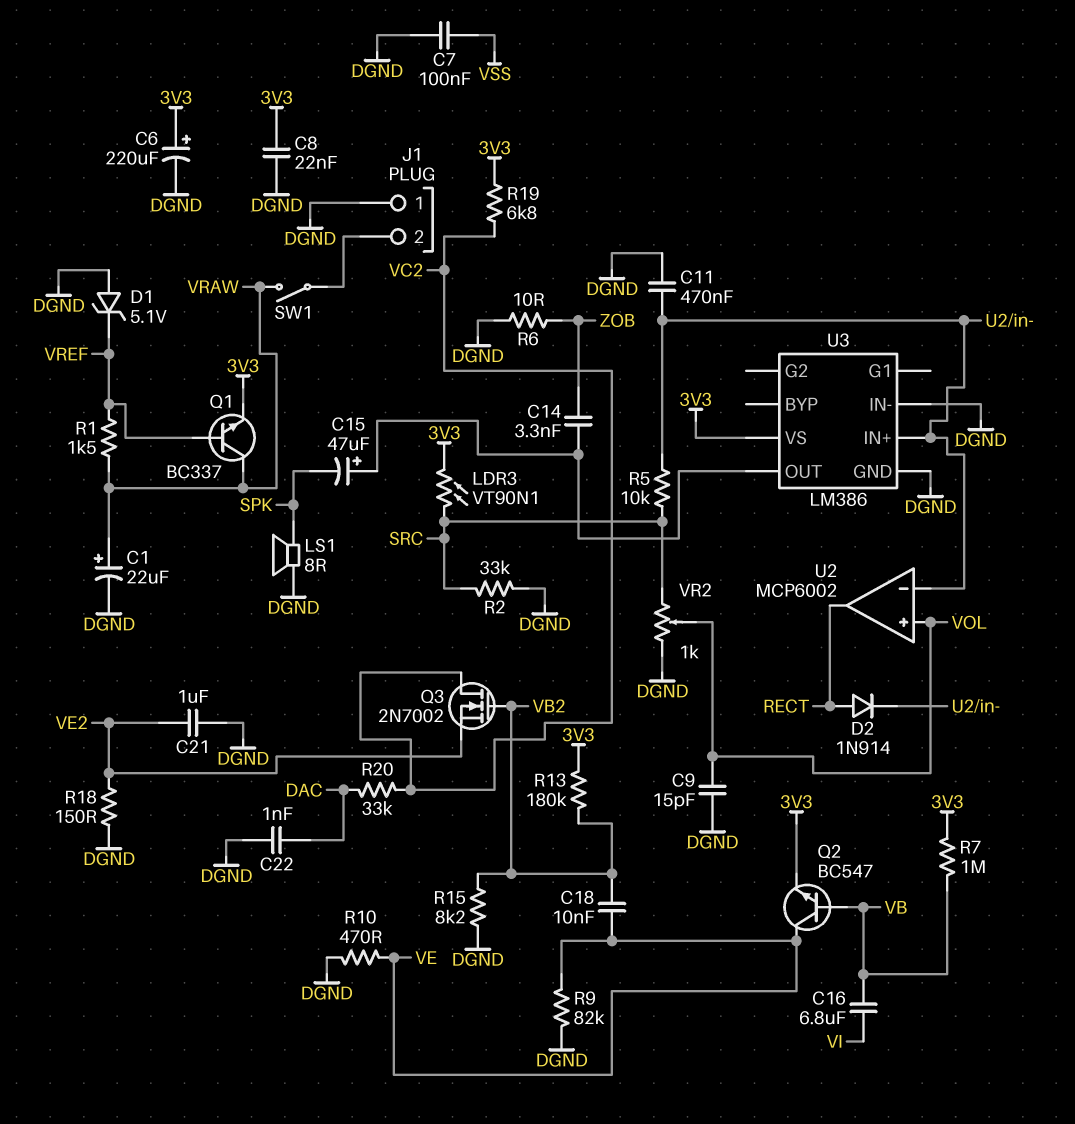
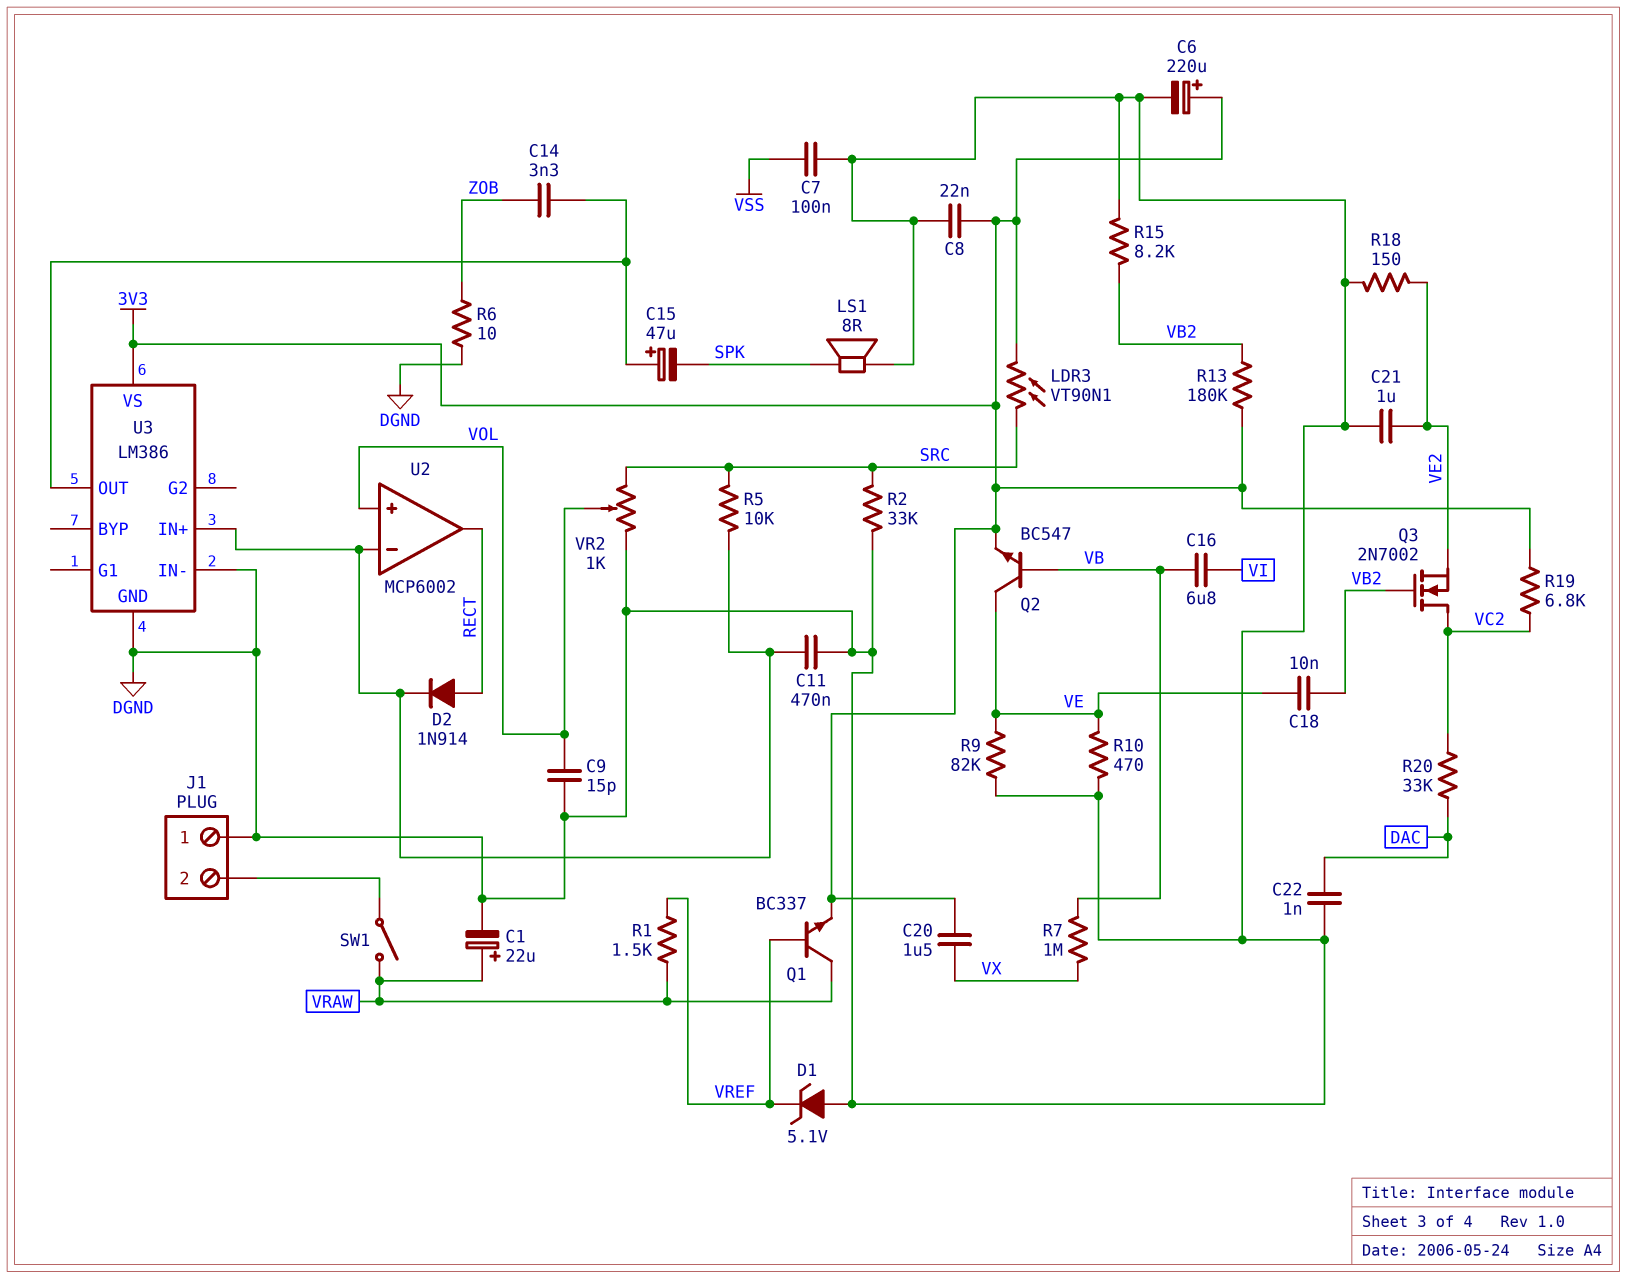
C20: none -> 1.5uF (3V3, VX)
R7: 1M (3V3, VB) -> 1M (VB, VX)

